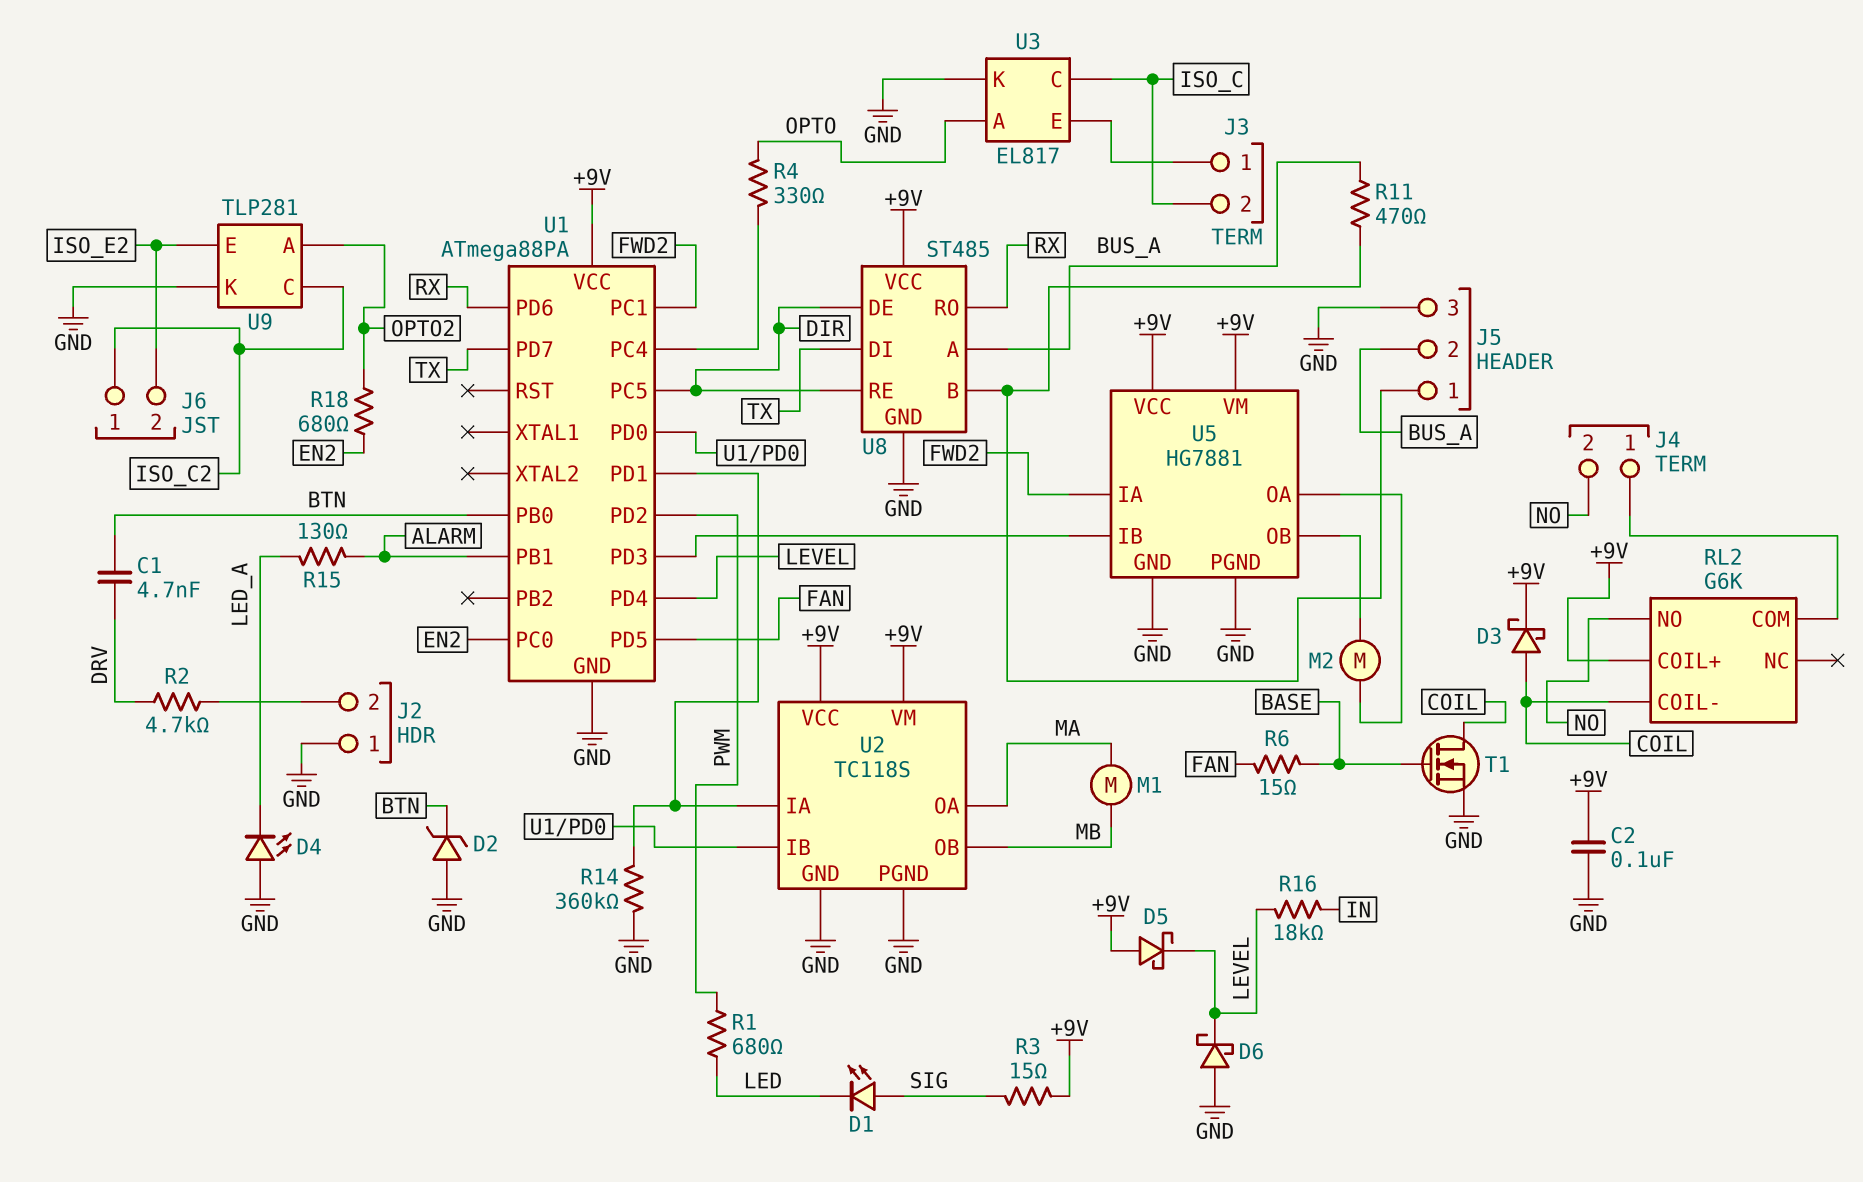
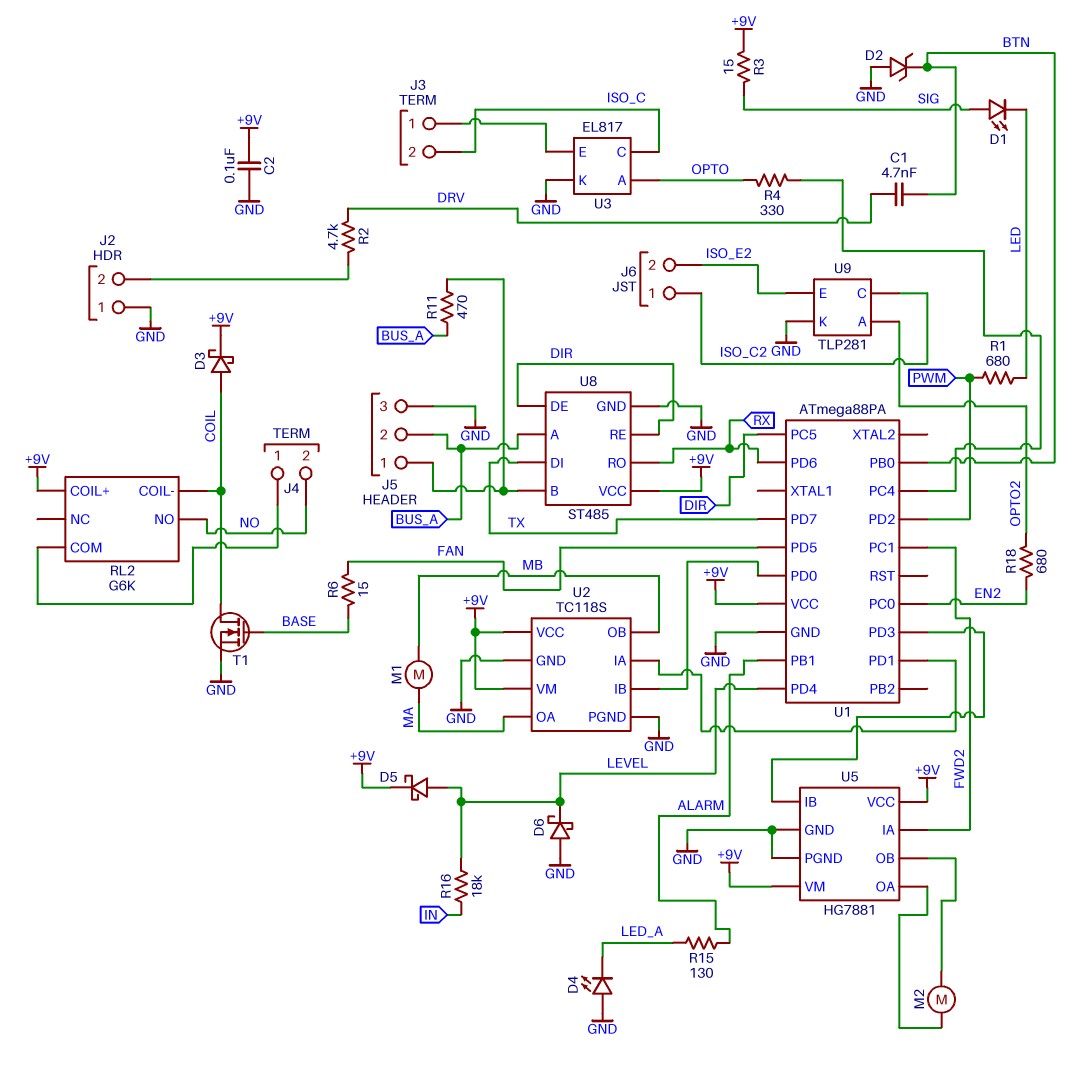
D5: schottky (A +9V, K LEVEL) -> schottky (A LEVEL, K +9V)
R14: 360k (GND, U1/PD1) -> none

